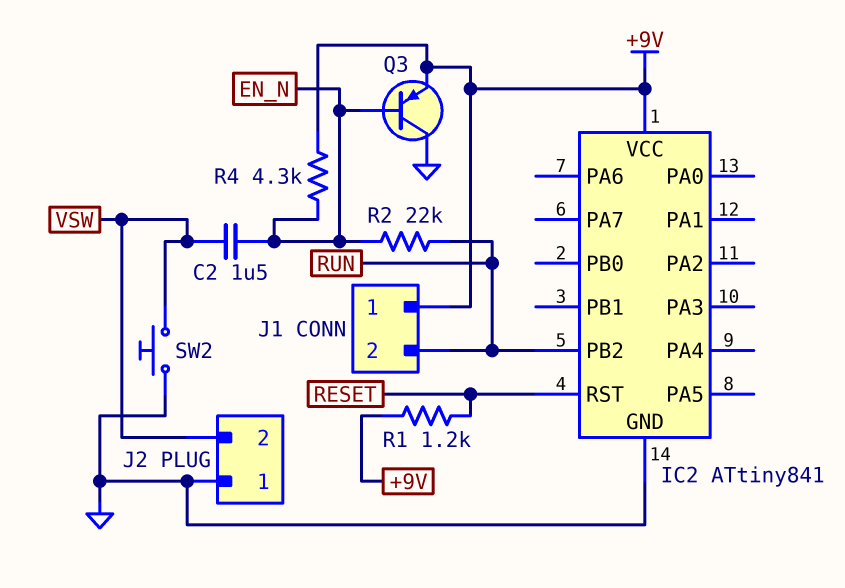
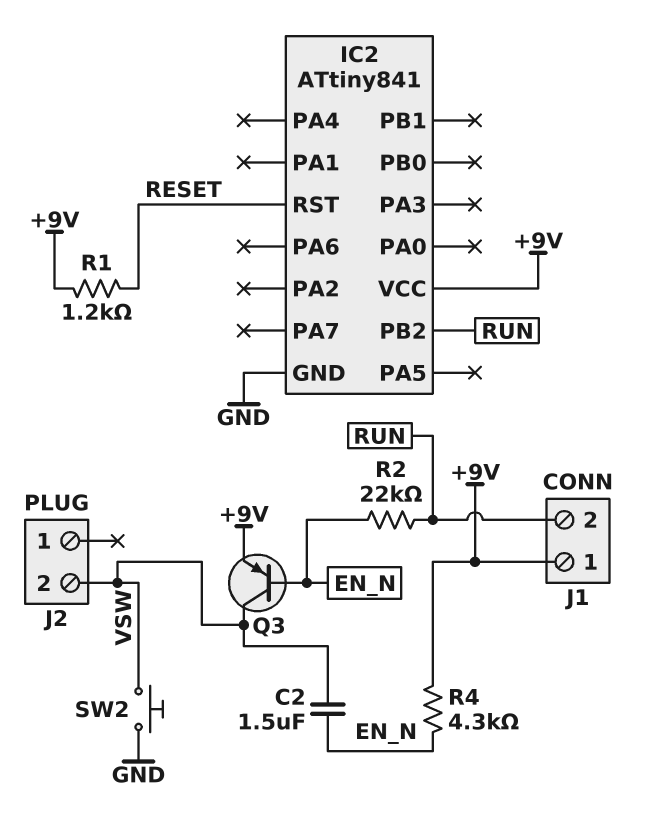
J2 pin 1: GND -> none
Q3: PNP (B EN_N, C GND, E +9V) -> PNP (B EN_N, C VSW, E +9V)

